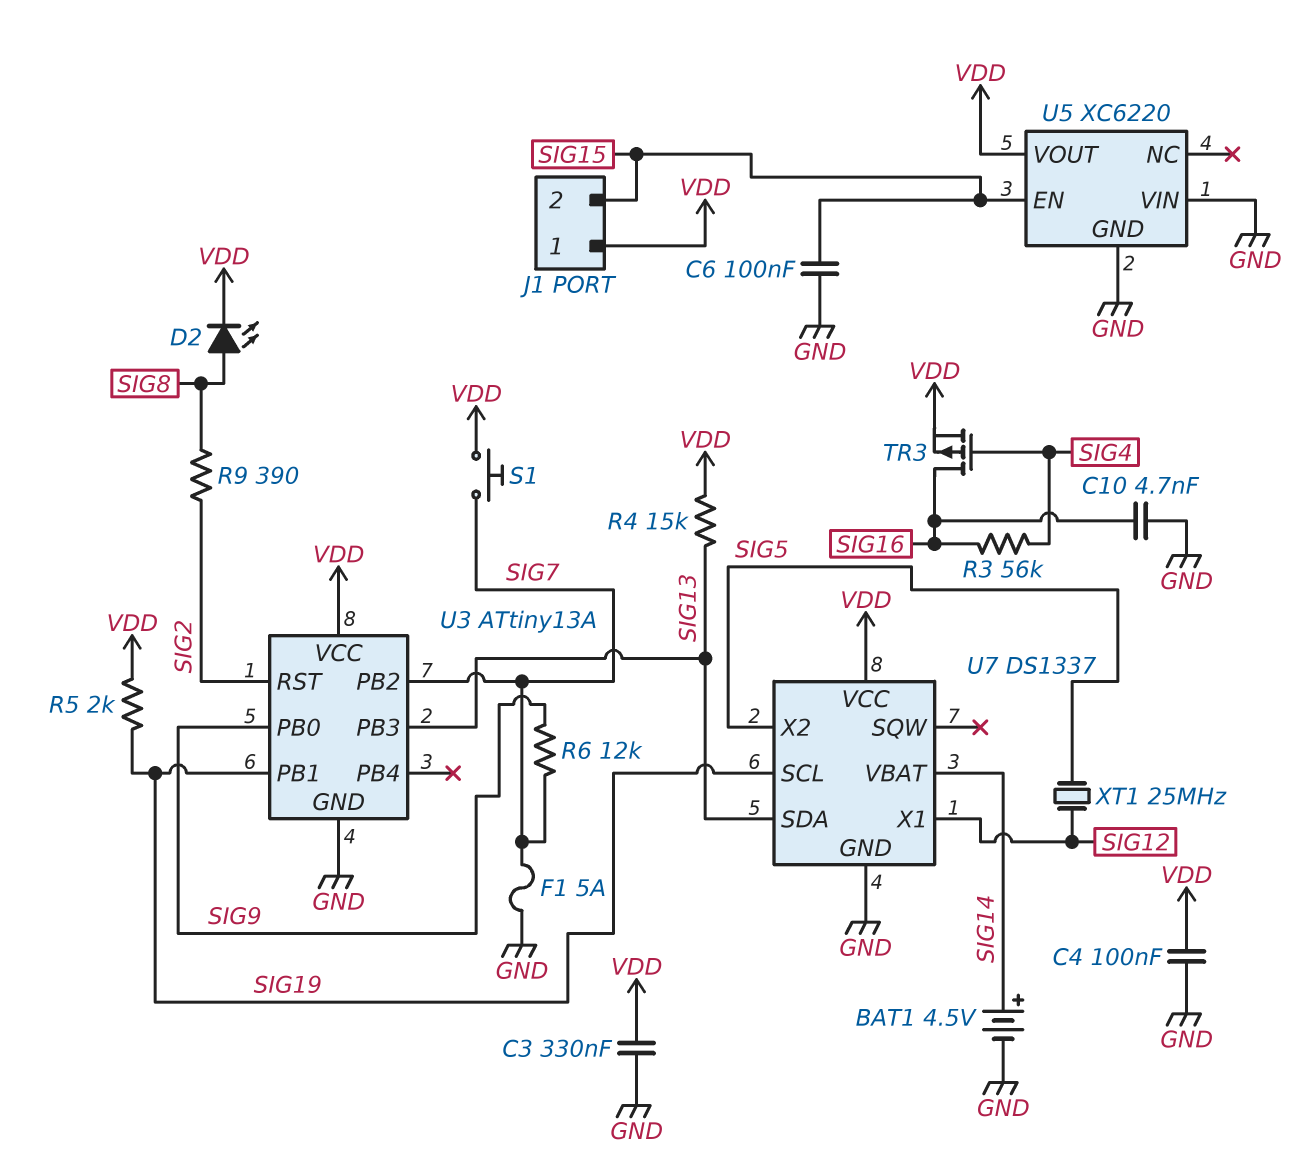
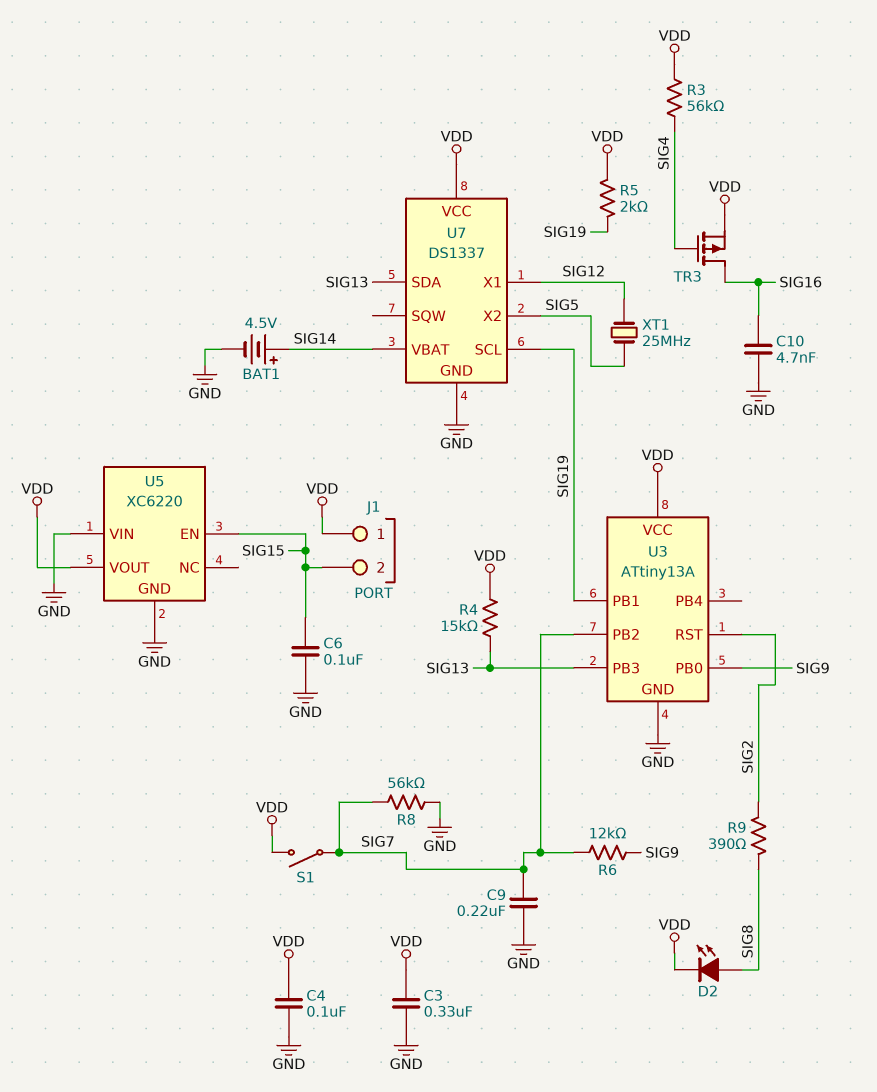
C9: none -> 220nF (GND, SIG7)
F1: 5A (GND, SIG7) -> none
R3: 56k (SIG4, SIG16) -> 56k (SIG4, VDD)
R8: none -> 56k (GND, SIG7)
S1: button (SIG7, VDD) -> switch (SIG7, VDD)

